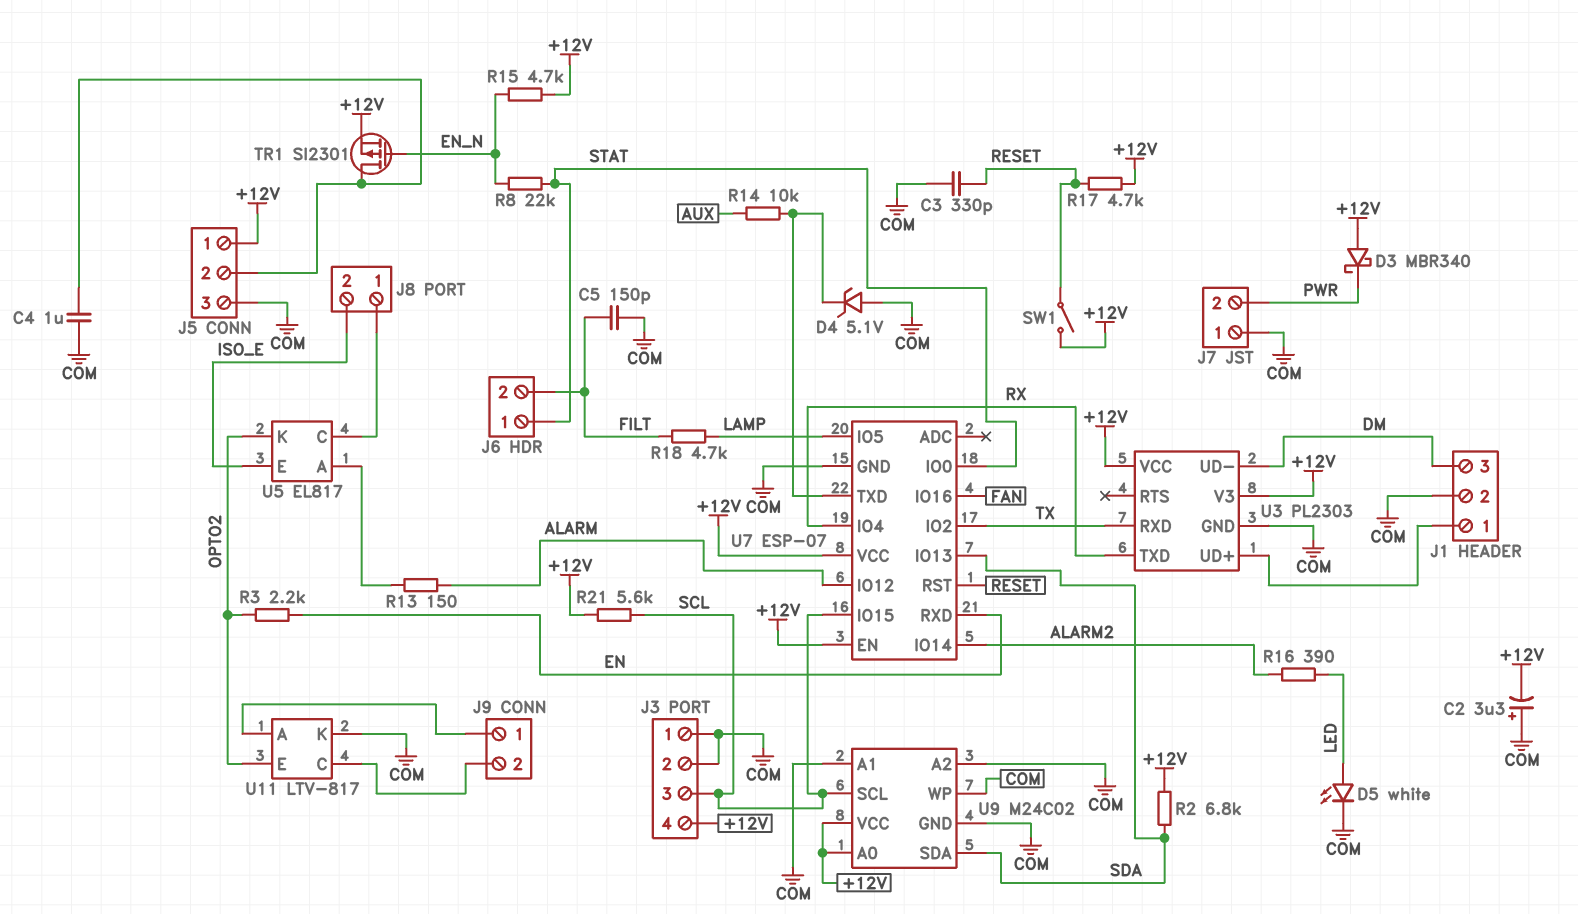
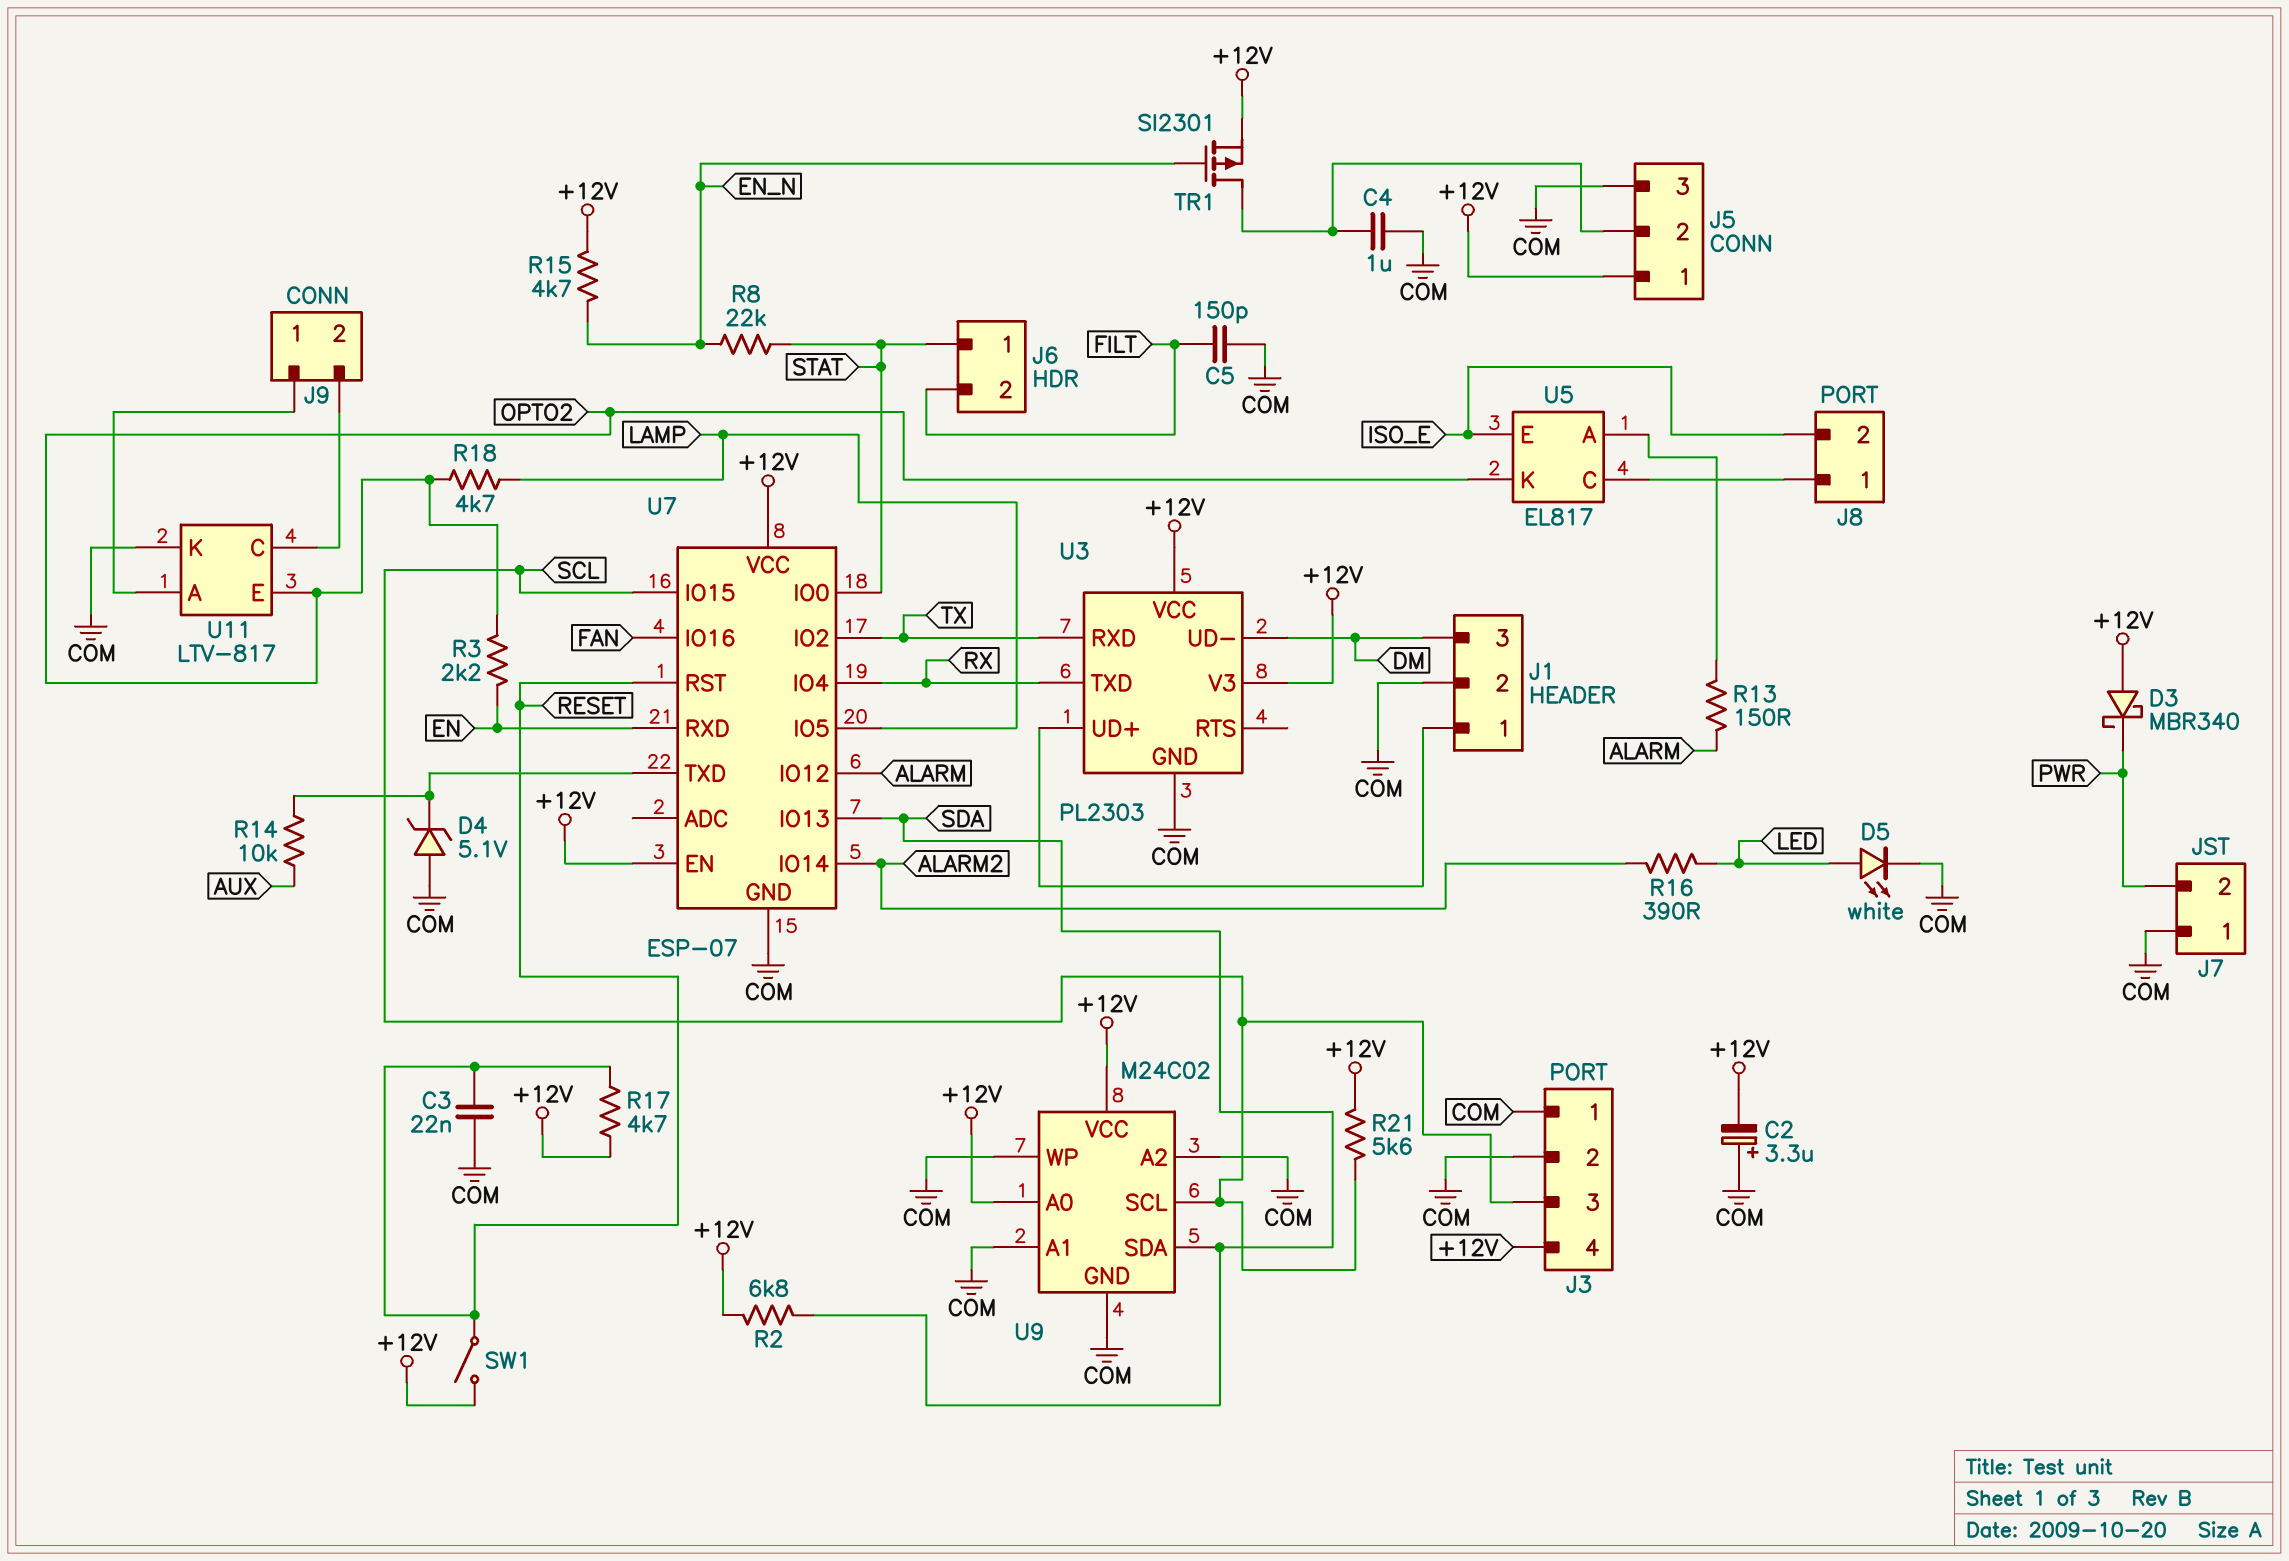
C3: 330pF (COM, RESET) -> 22nF (COM, RESET)
R18: 4.7k (FILT, LAMP) -> 4.7k (LAMP, OPTO2)

